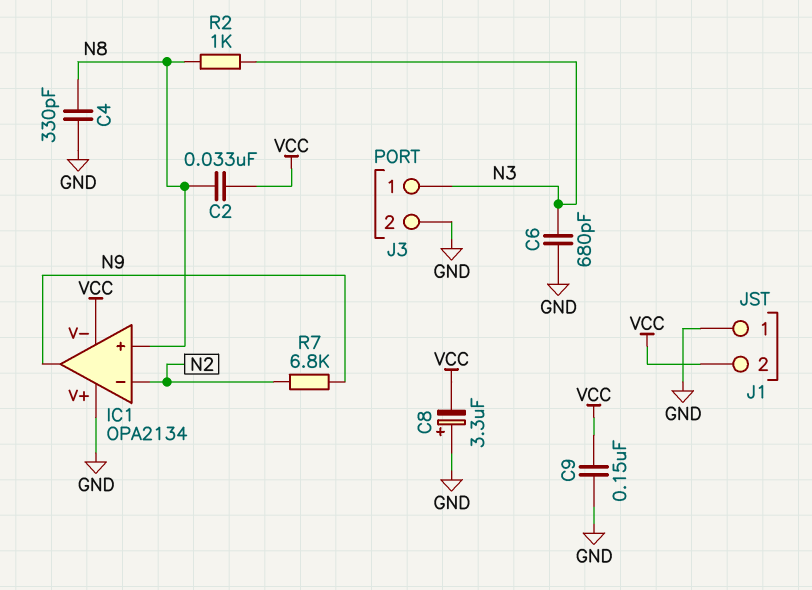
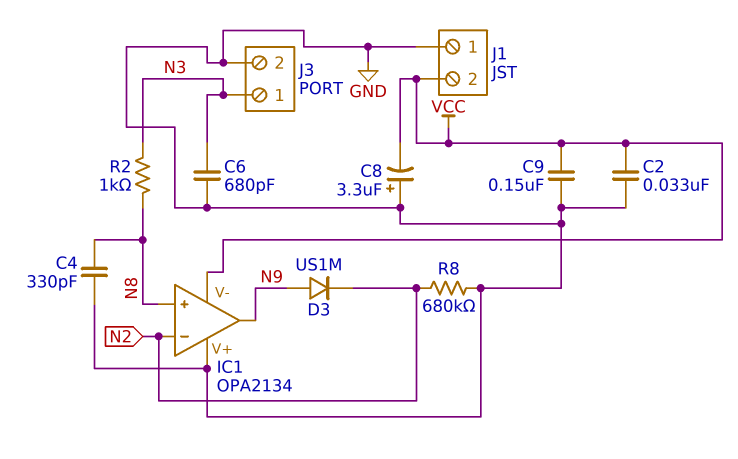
C2: 33nF (N8, VCC) -> 33nF (GND, VCC)
D3: none -> diode US1M (A N9, K N2)
R7: 6.8k (N2, N9) -> none
R8: none -> 680k (GND, N2)

